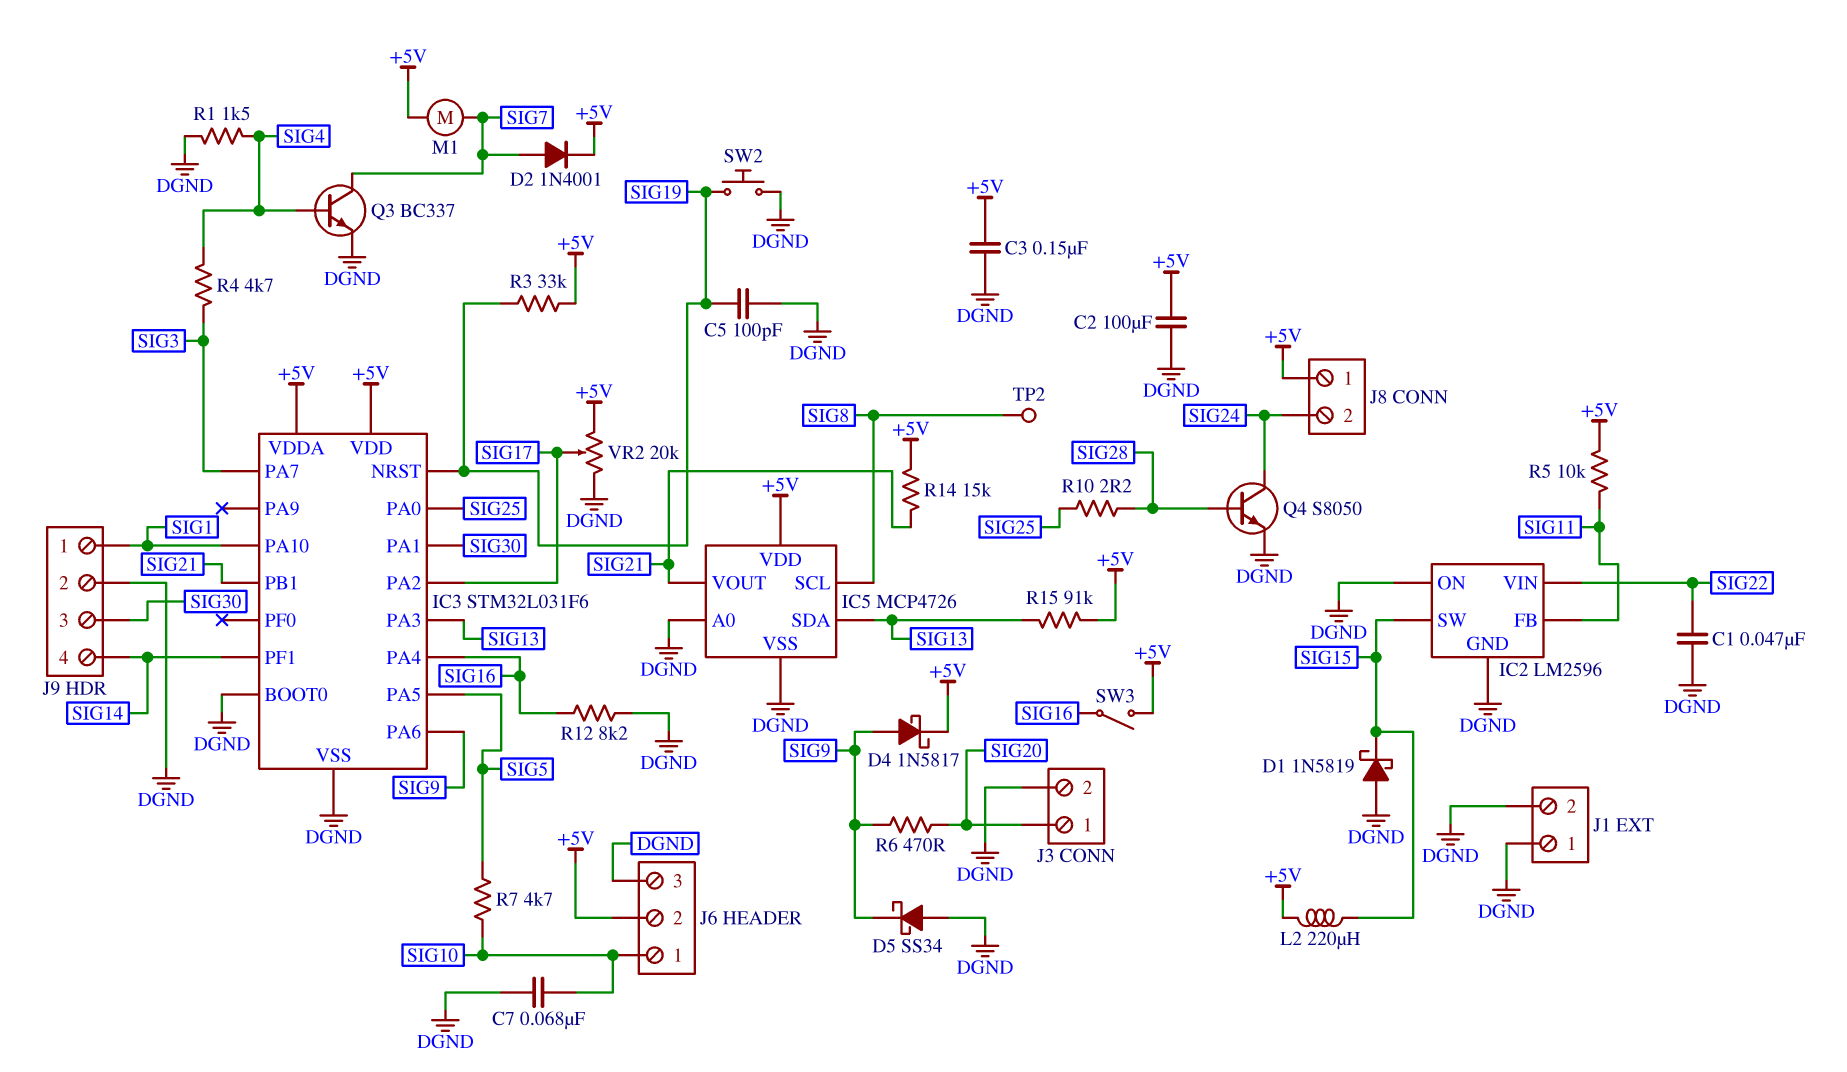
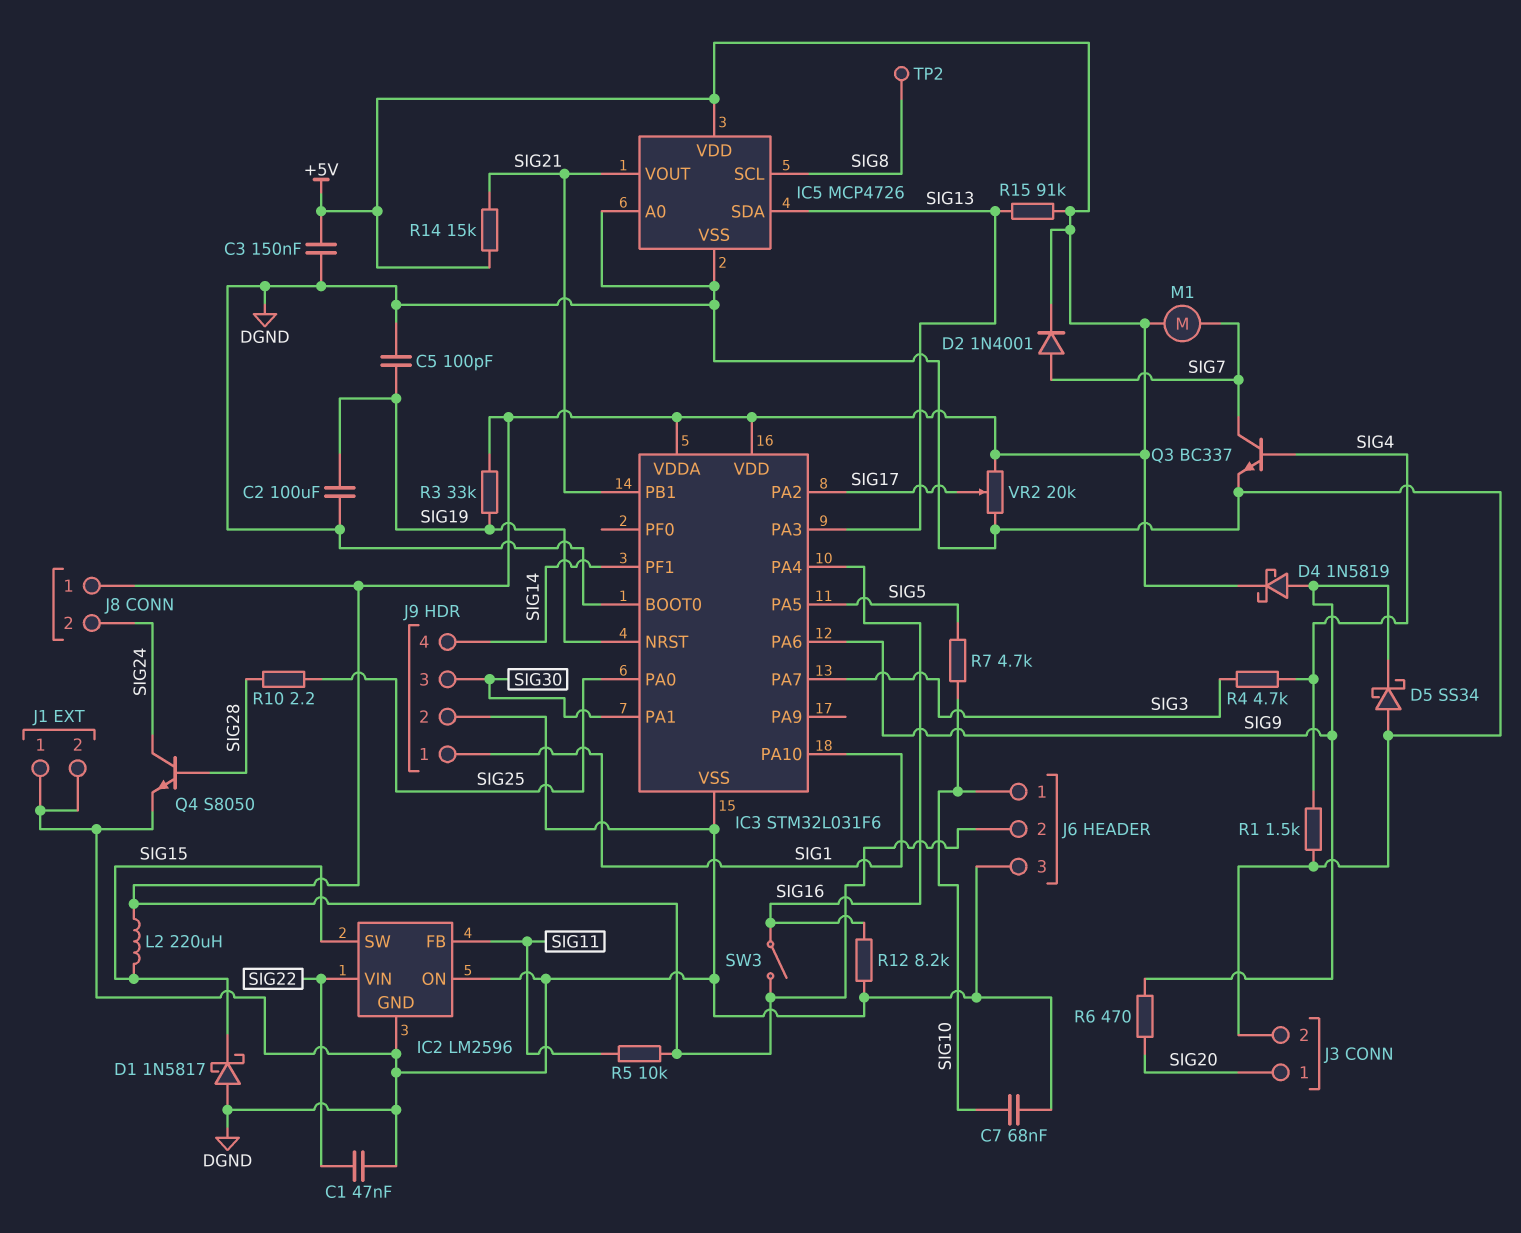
C2: 100uF (+5V, DGND) -> 100uF (DGND, SIG19)
D1: schottky 1N5819 (A DGND, K SIG15) -> schottky 1N5817 (A DGND, K SIG15)
D4: schottky 1N5817 (A SIG9, K +5V) -> schottky 1N5819 (A SIG9, K +5V)
SW2: button (DGND, SIG19) -> none

